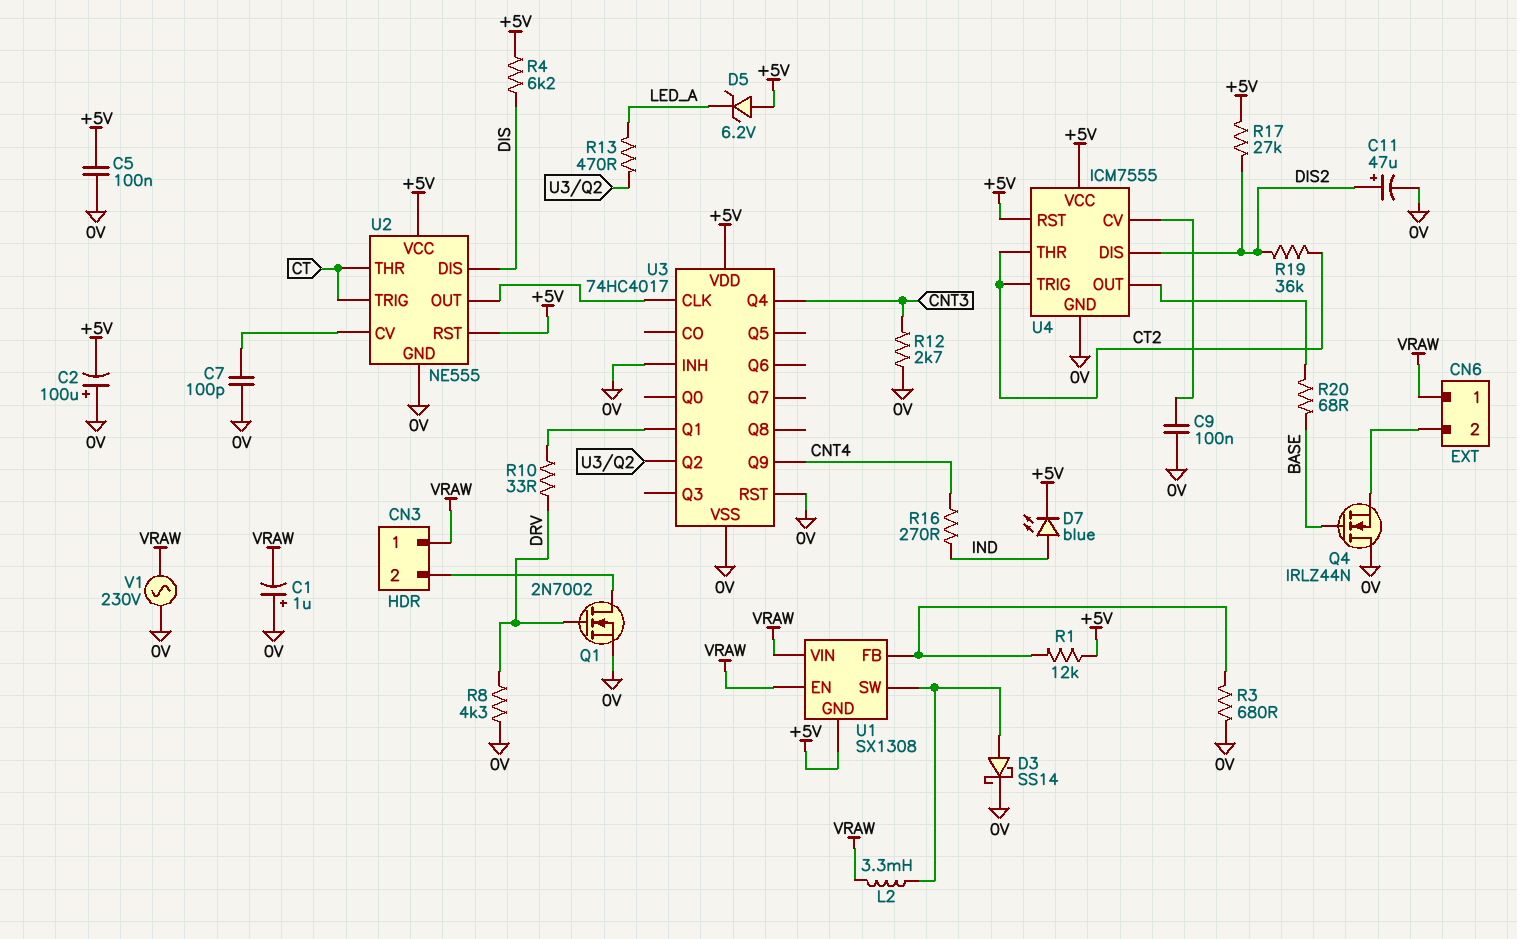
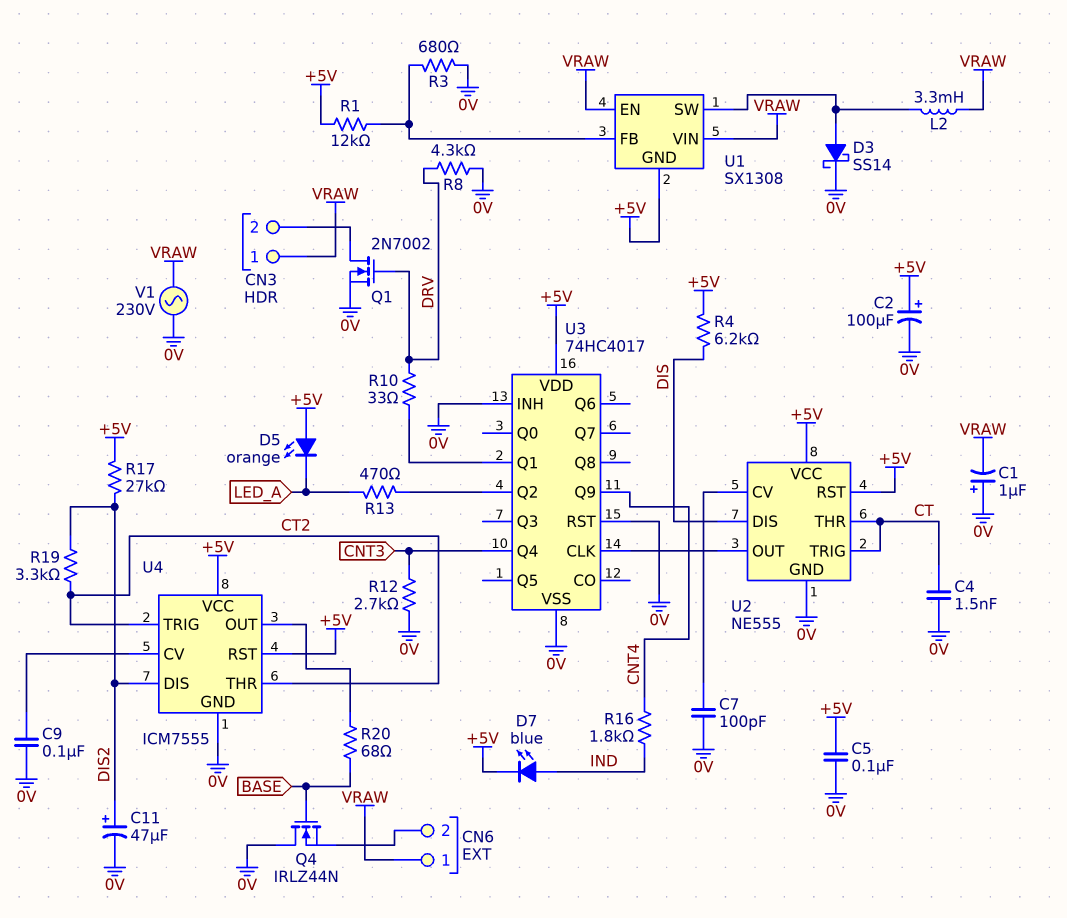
C2: 100uF (plus 0V, minus +5V) -> 100uF (plus +5V, minus 0V)
C4: none -> 1.5nF (0V, CT)
D5: zener 6.2V (A +5V, K LED_A) -> LED orange (A +5V, K LED_A)
R16: 270 (CNT4, IND) -> 1.8k (CNT4, IND)
R19: 36k (CT2, DIS2) -> 3.3k (CT2, DIS2)

